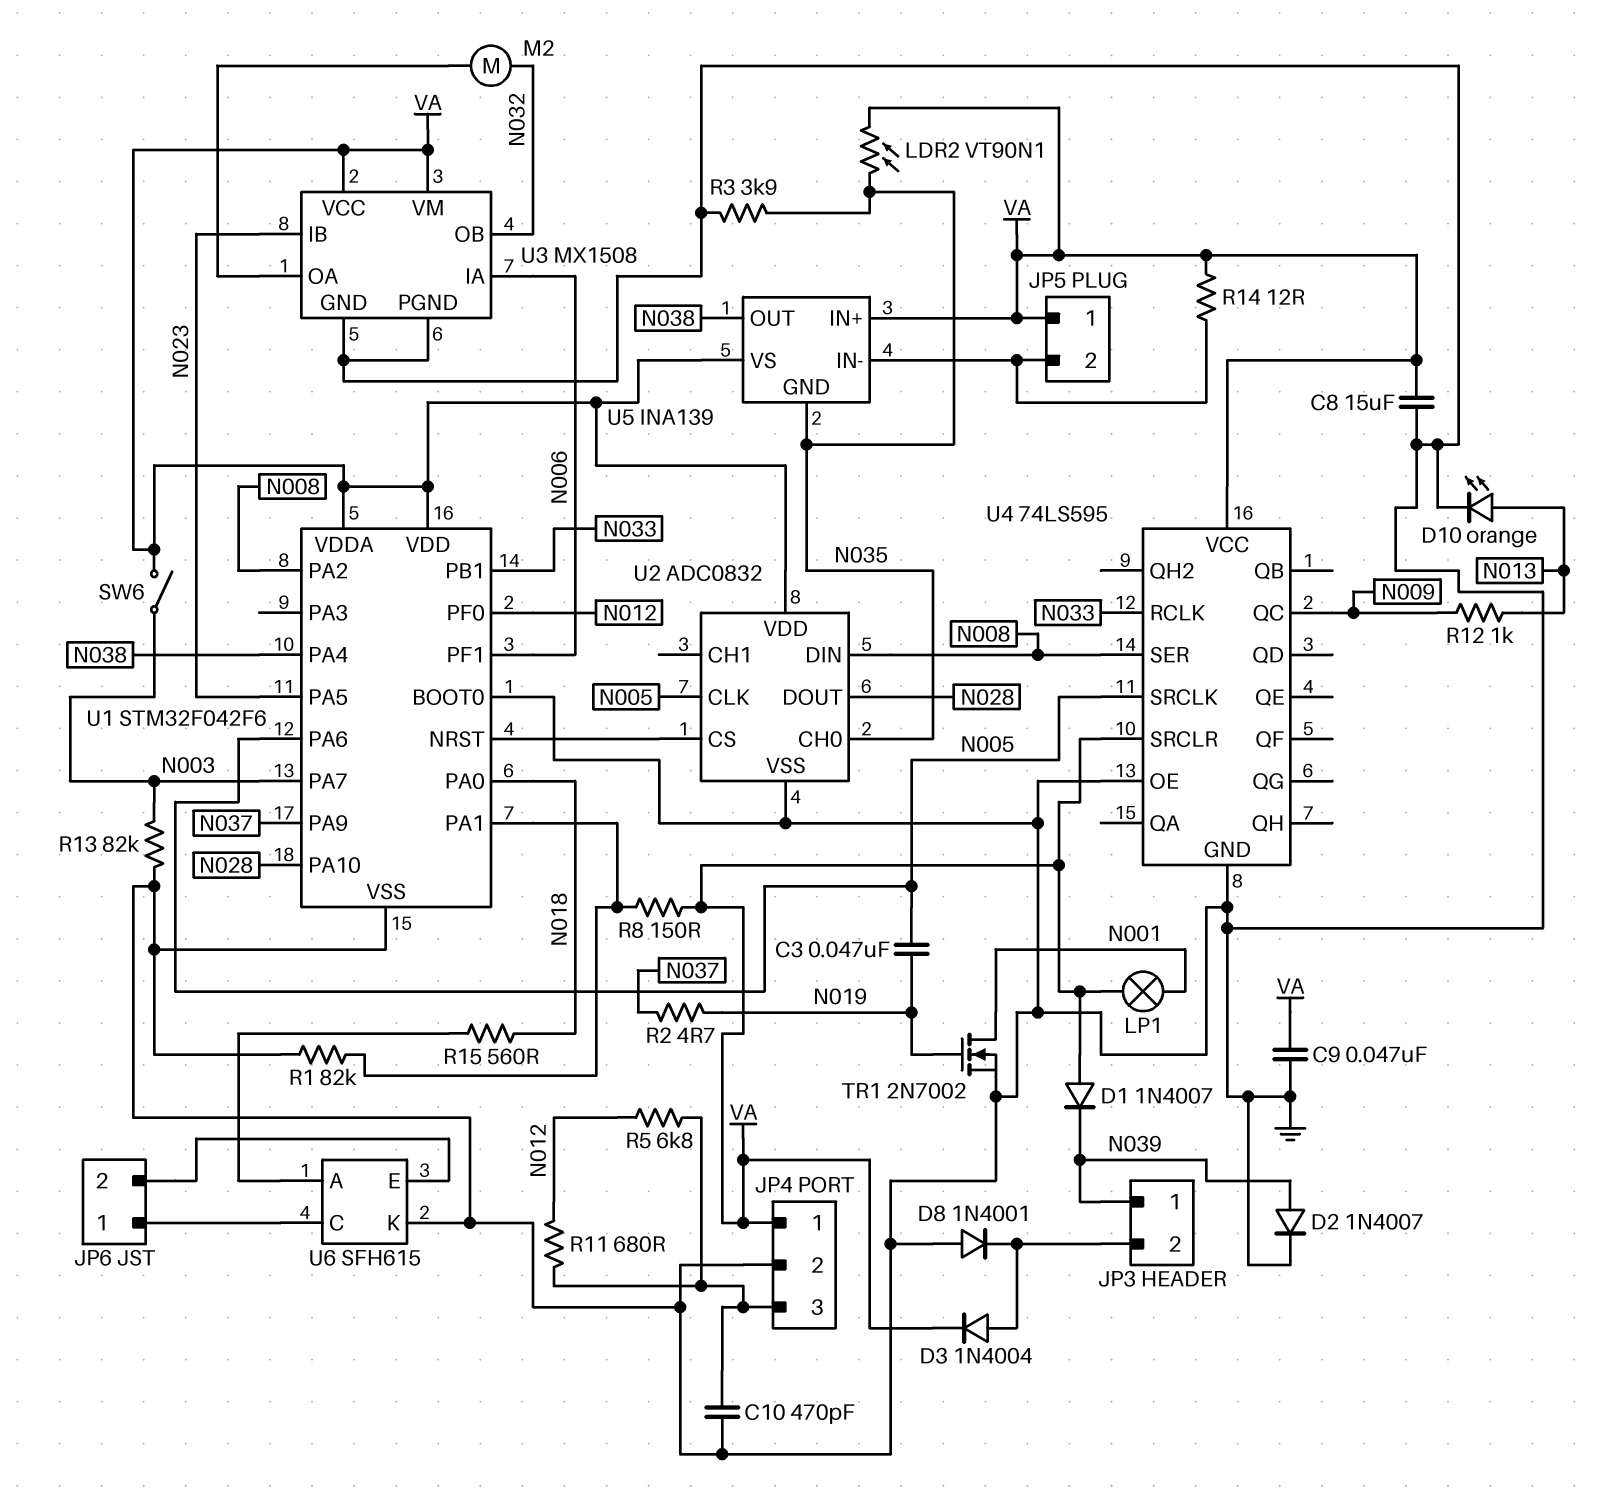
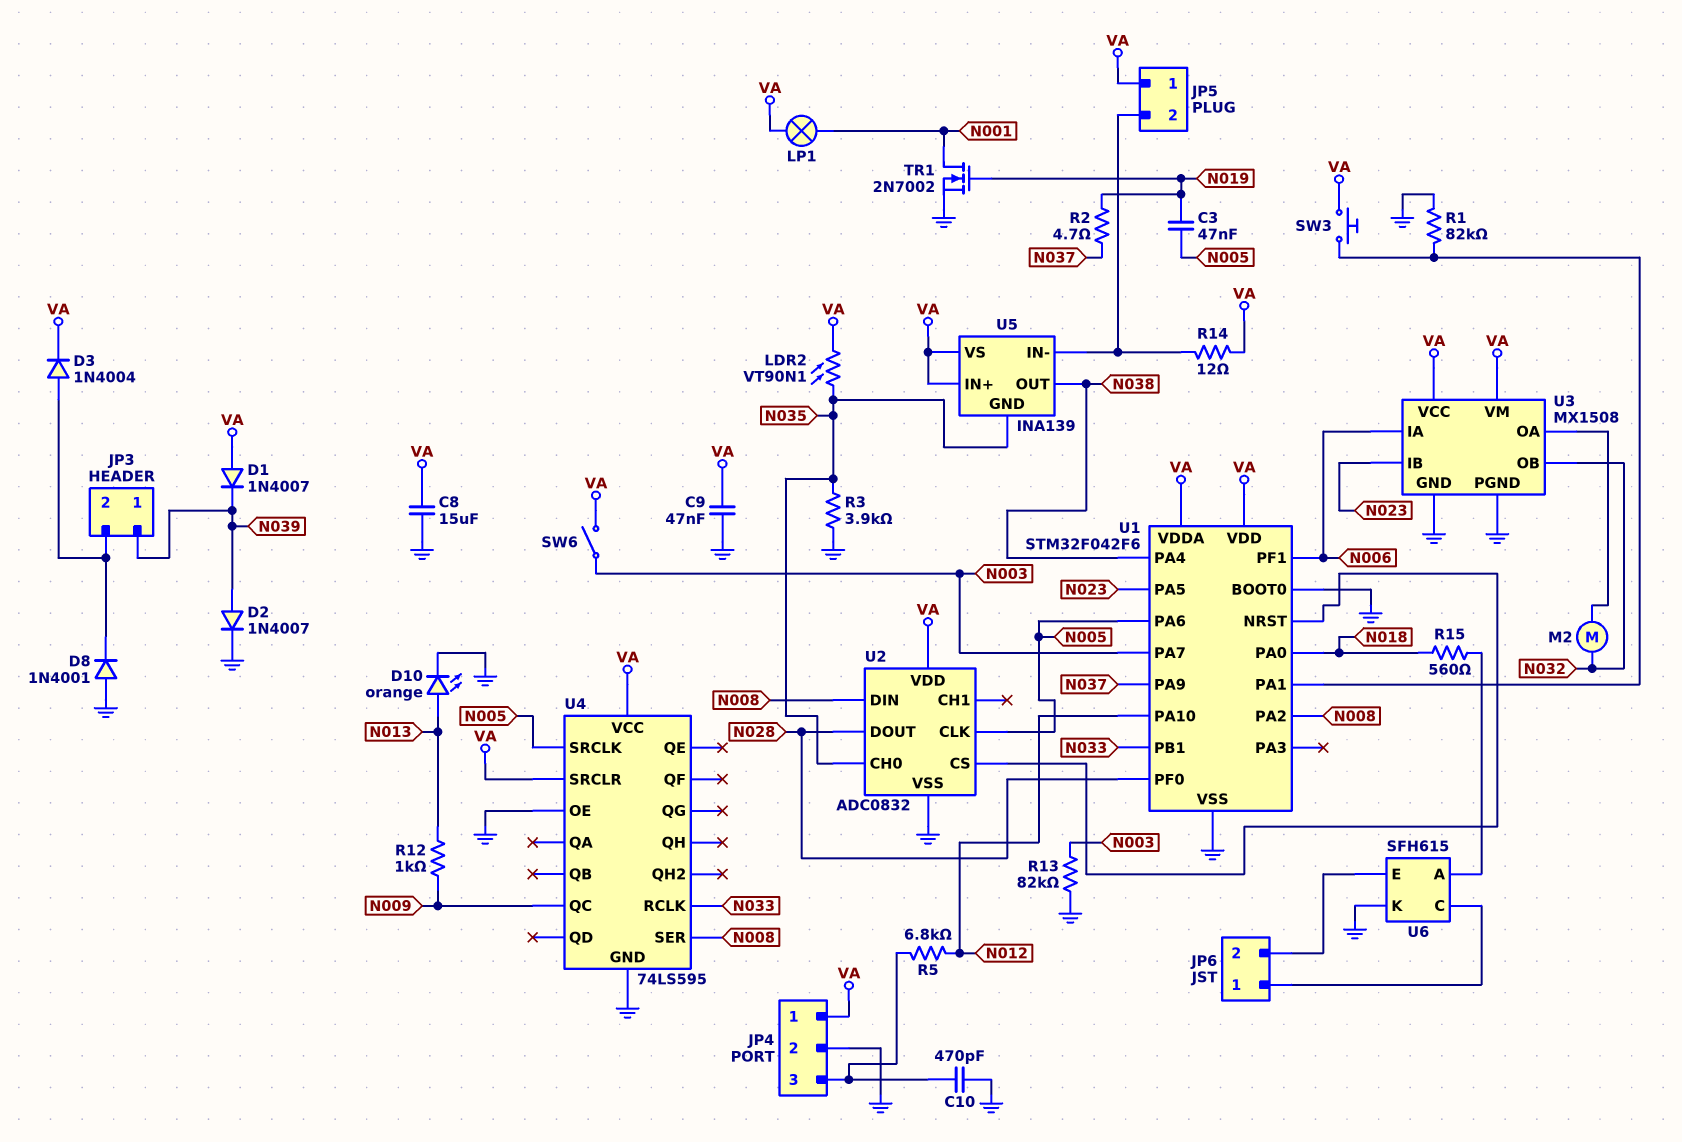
R8: 150 (U1/PA1, VA) -> none
R11: 680 (JP4/3, N012) -> none
SW3: none -> button (U1/PA1, VA)
U1 pin PA10: N028 -> N012
U1 pin PF0: N012 -> N028

